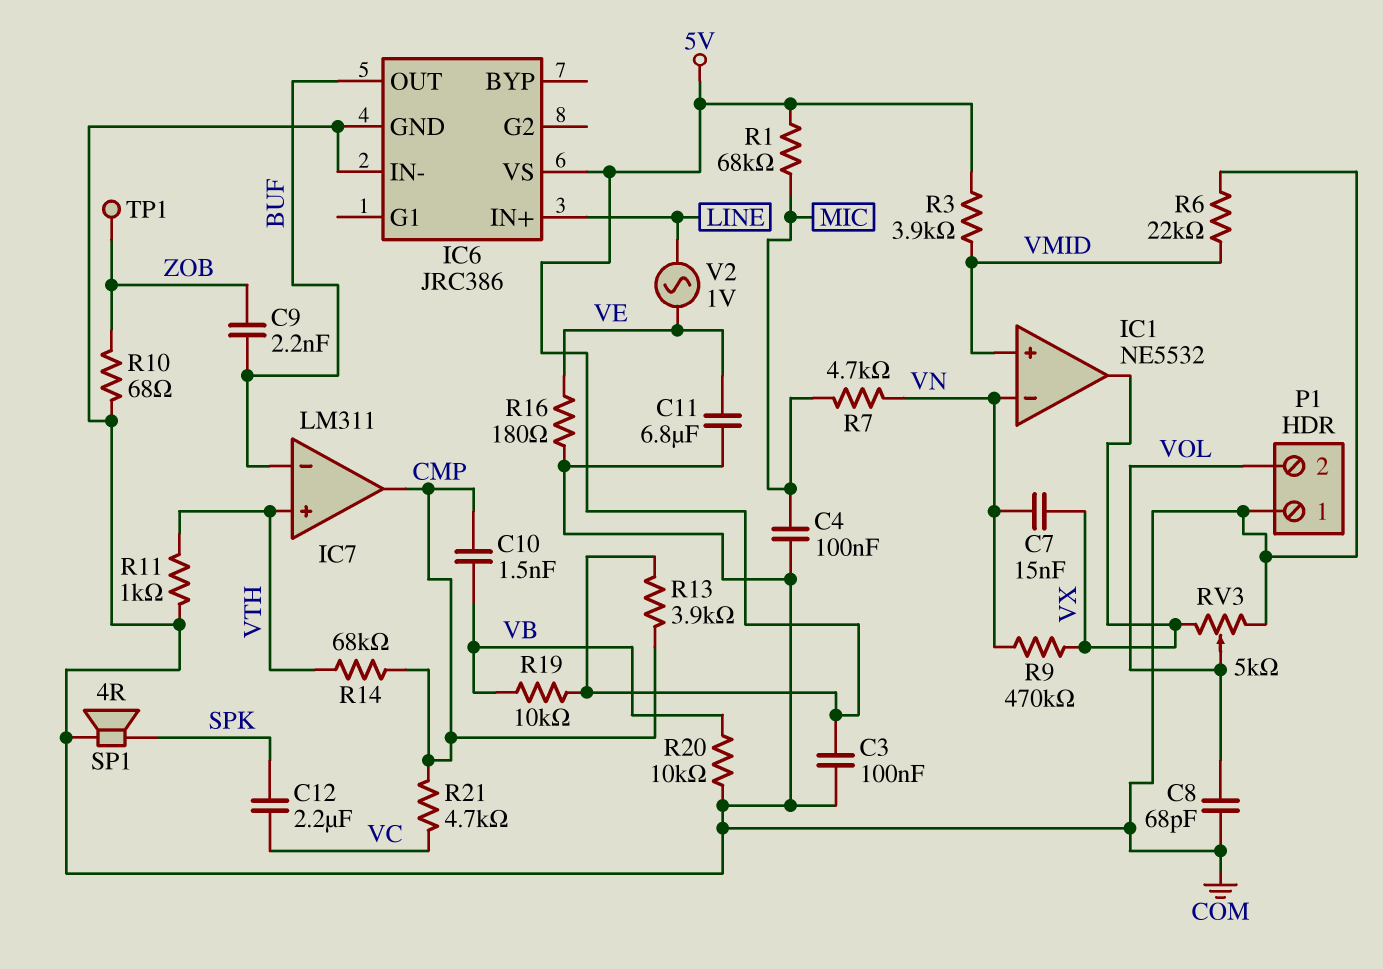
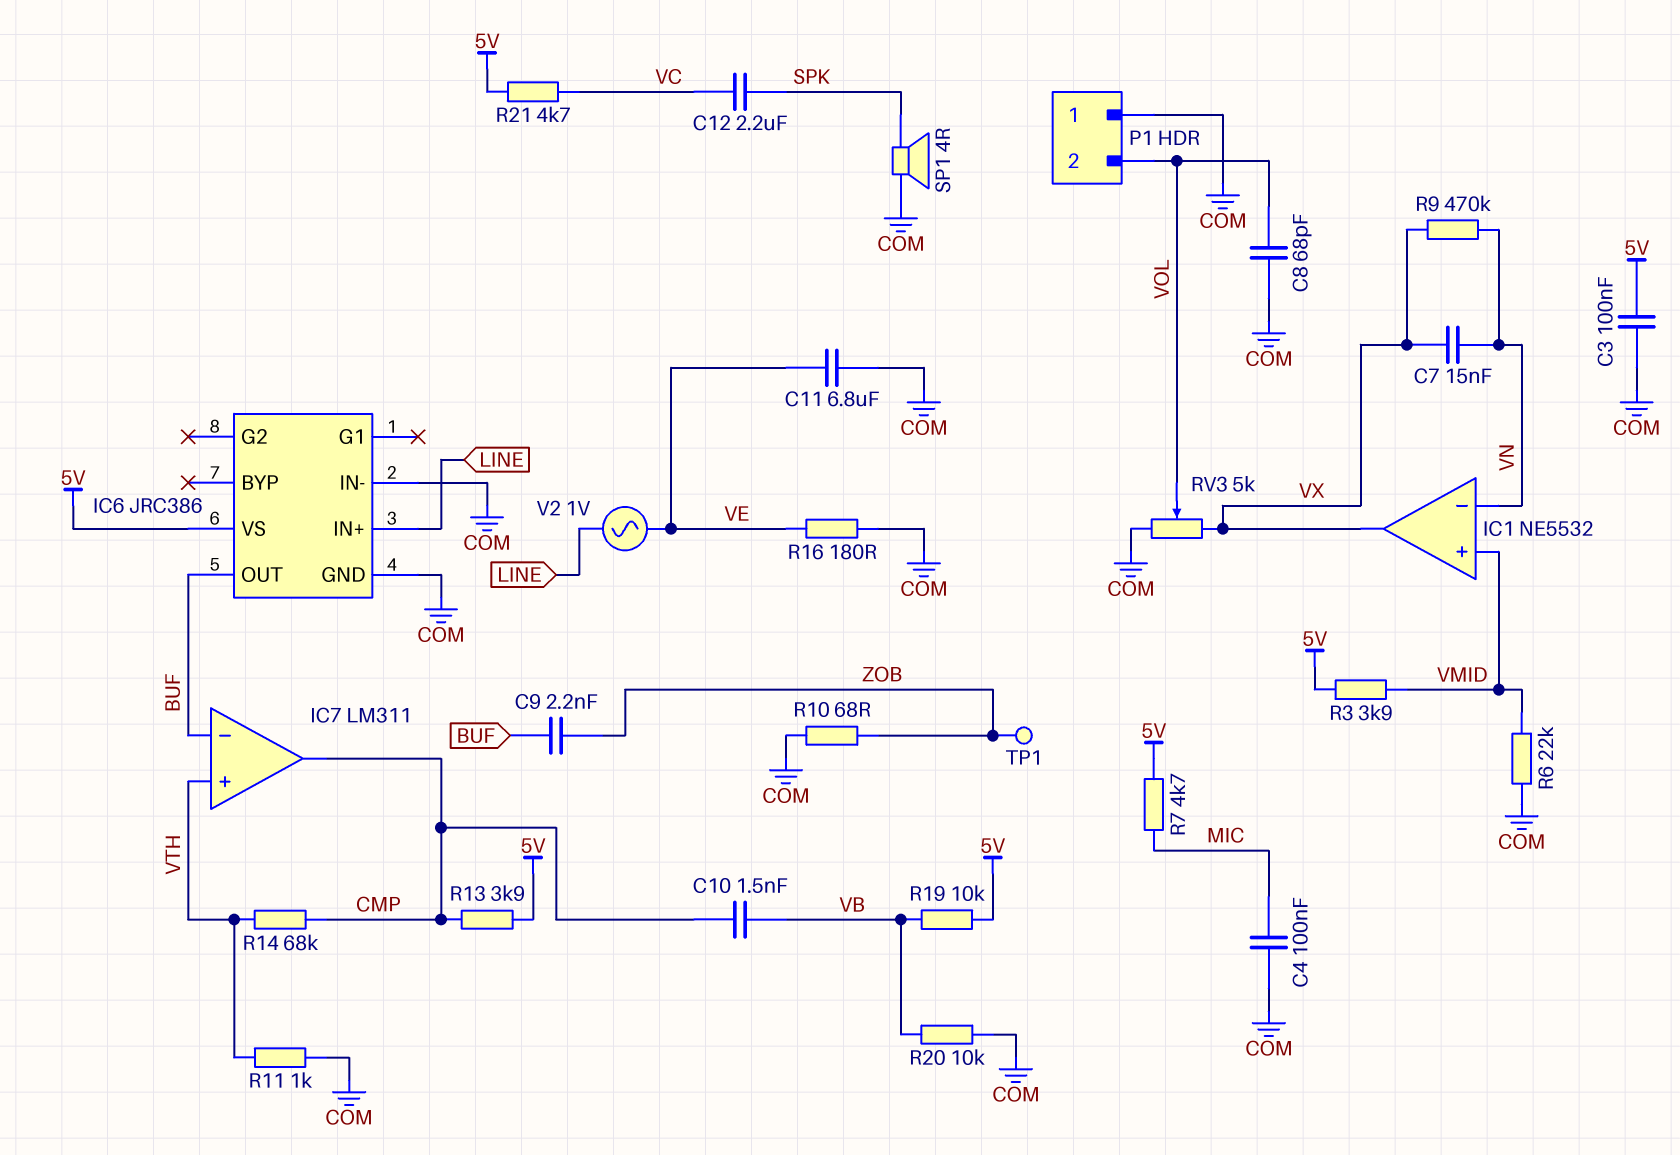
R1: 68k (5V, MIC) -> none
R7: 4.7k (MIC, VN) -> 4.7k (5V, MIC)
R21: 4.7k (CMP, VC) -> 4.7k (5V, VC)

